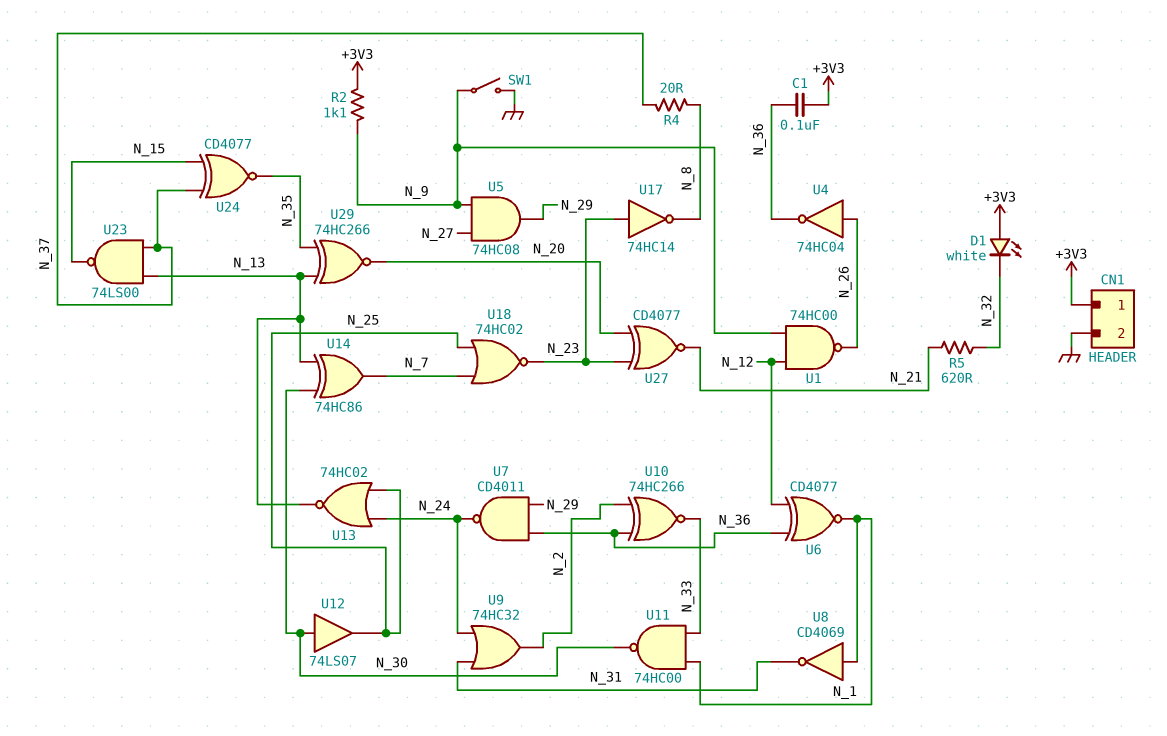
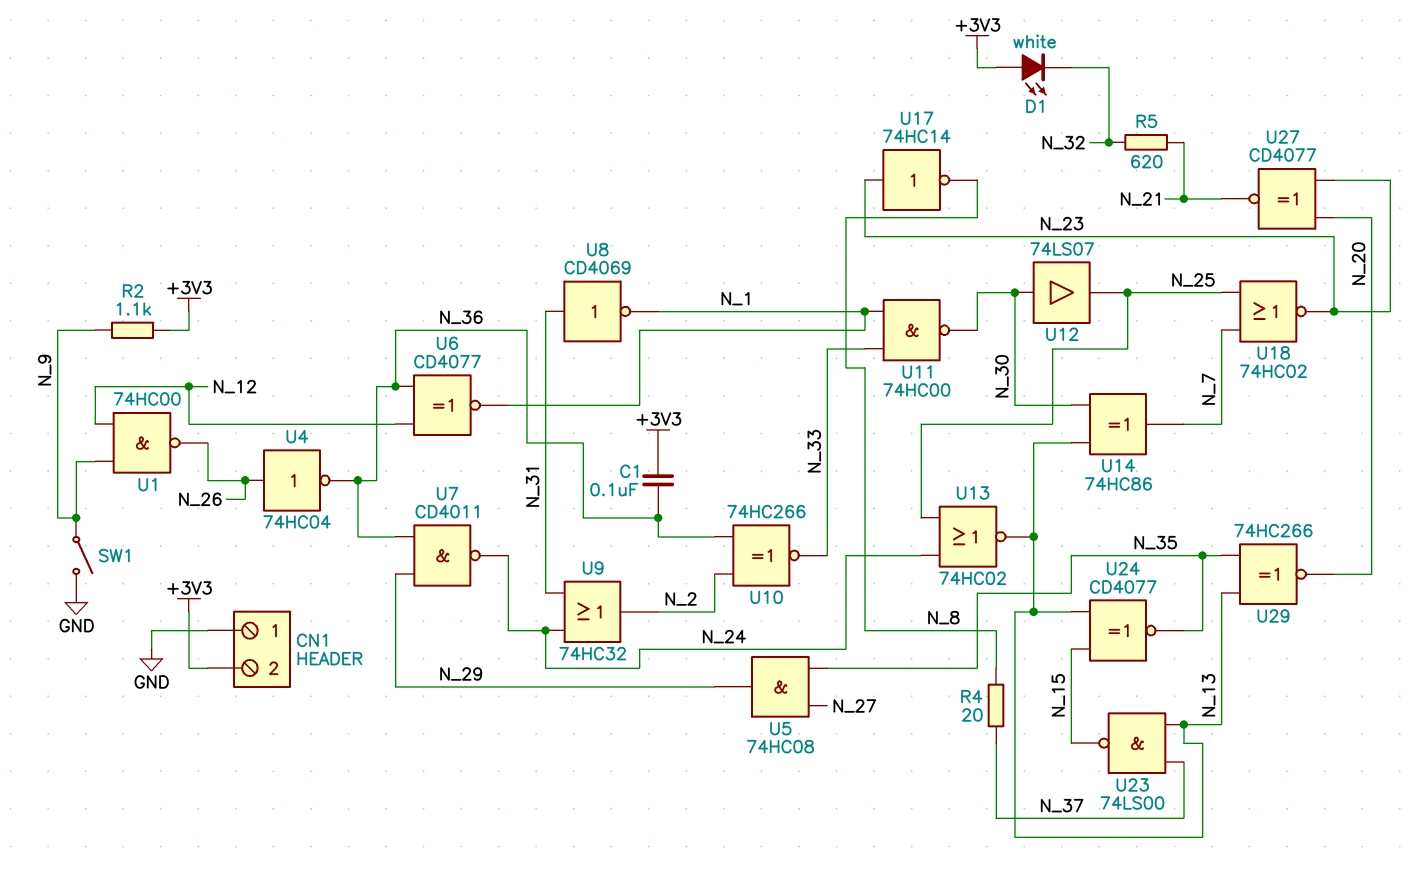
CN1 pin 1: +3V3 -> GND
CN1 pin 2: GND -> +3V3
U5: AND 74HC08 (in N_9, in N_27, out N_29) -> AND 74HC08 (in N_27, in N_35, out N_29)
U8: NOT CD4069 (in N_1, out N_31) -> NOT CD4069 (in N_31, out N_1)
U24: XNOR CD4077 (in N_15, in N_37, out N_35) -> XNOR CD4077 (in N_13, in N_15, out N_35)

